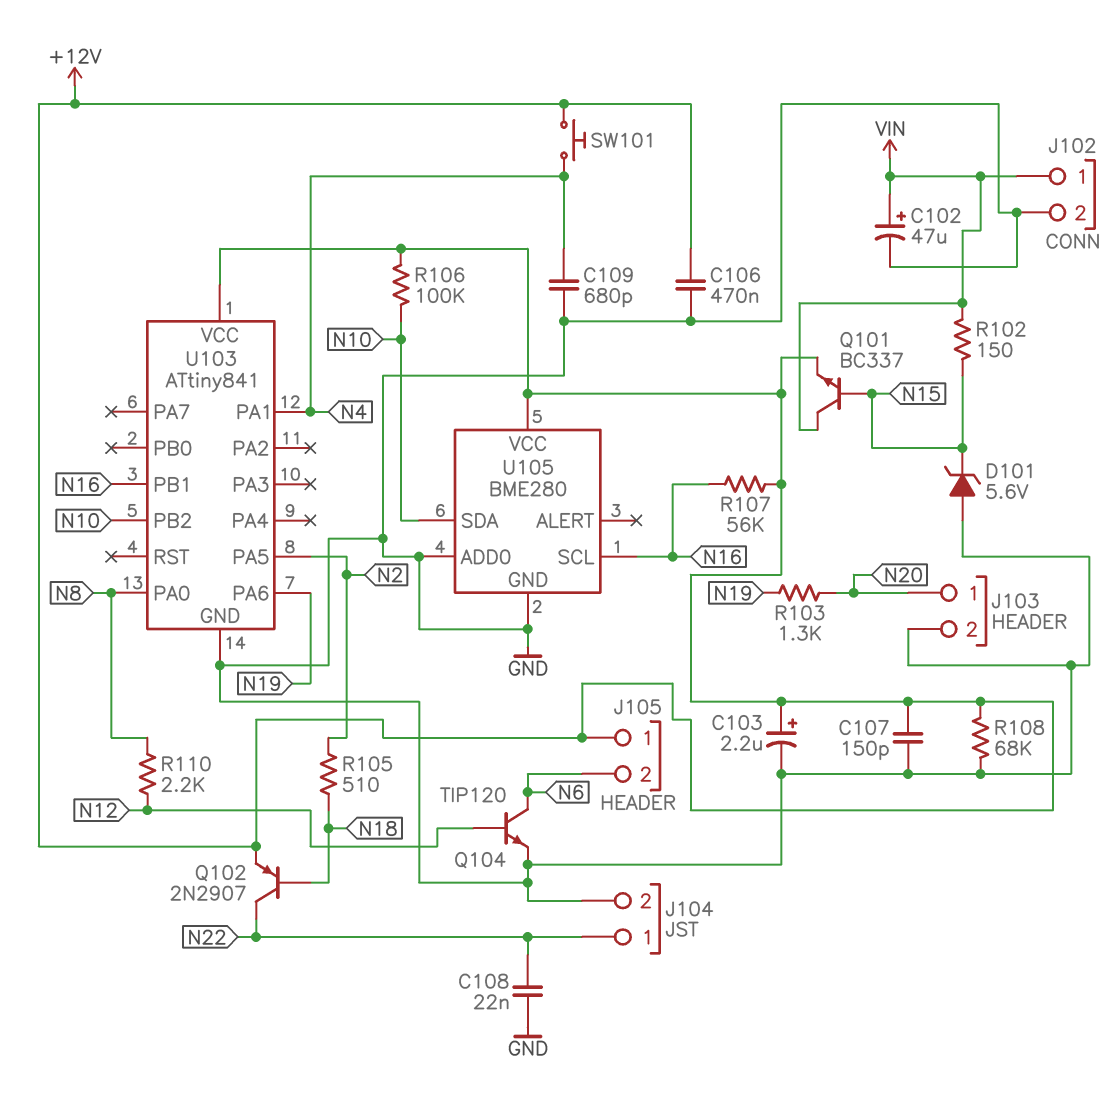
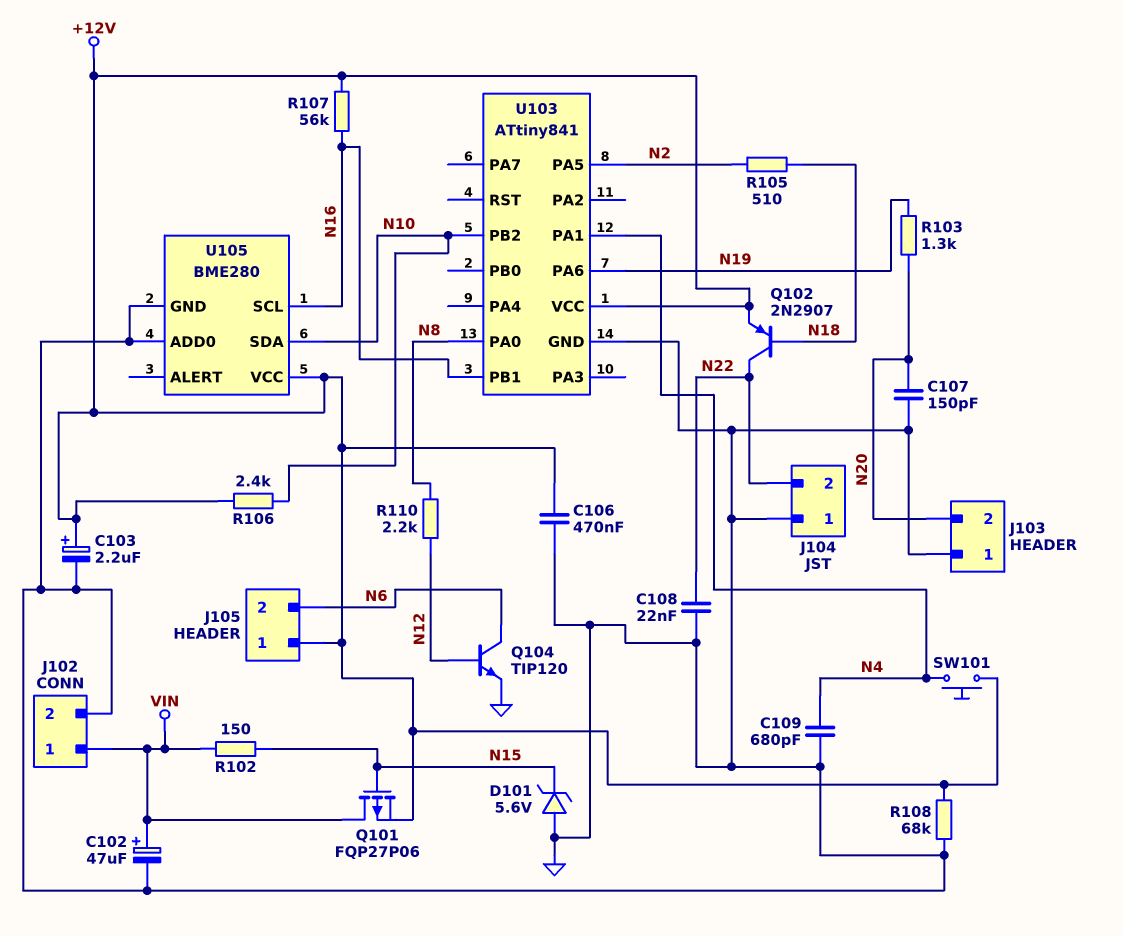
C107: 150pF (+12V, GND) -> 150pF (GND, N20)
J103 pin 1: N20 -> GND
J103 pin 2: GND -> N20
J104 pin 1: N22 -> GND
J104 pin 2: GND -> N22
Q101: NPN BC337 (B N15, C VIN, E +12V) -> PMOS FQP27P06 (G N15, D VIN, S +12V)
R106: 100k (+12V, N10) -> 2.4k (+12V, N10)

